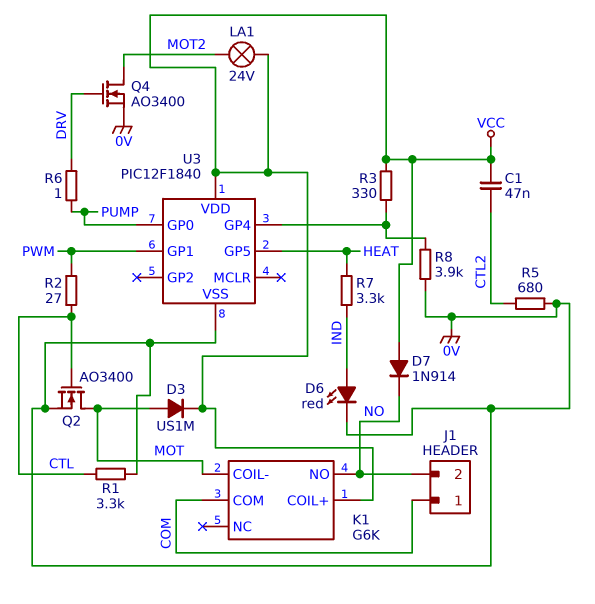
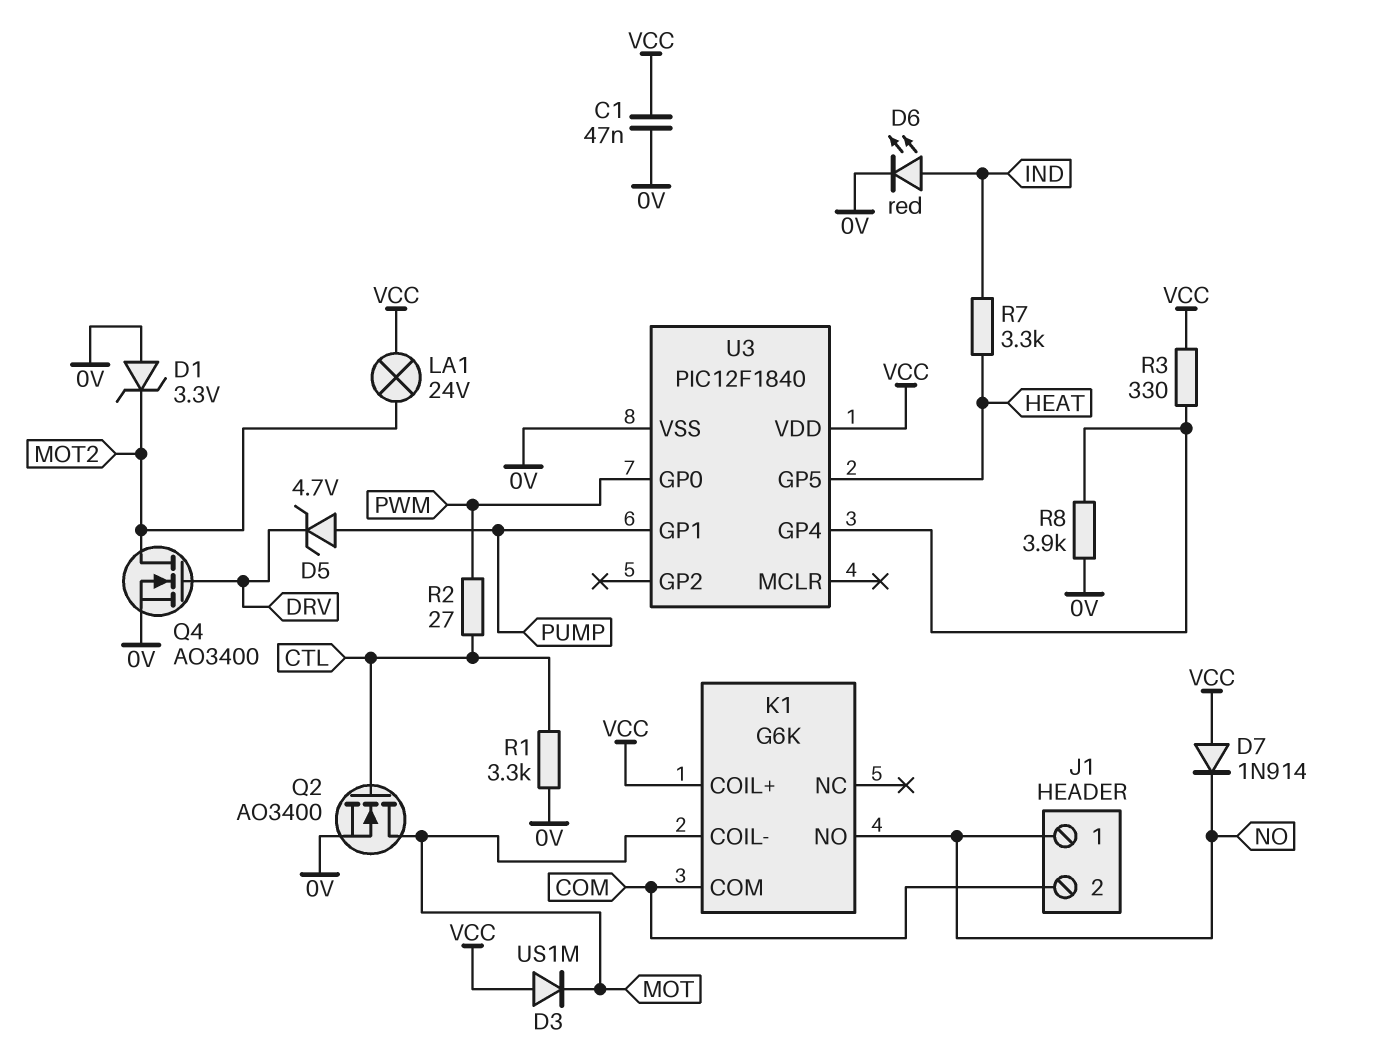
C1: 47nF (CTL2, VCC) -> 47nF (0V, VCC)
D1: none -> zener 3.3V (A 0V, K MOT2)
D3: diode US1M (A MOT, K VCC) -> diode US1M (A VCC, K MOT)
D5: none -> zener 4.7V (A PUMP, K DRV)
J1 pin 1: COM -> NO
J1 pin 2: NO -> COM
R5: 680 (0V, CTL2) -> none
R6: 1 (DRV, PUMP) -> none
U3 pin GP0: PUMP -> PWM
U3 pin GP1: PWM -> PUMP

